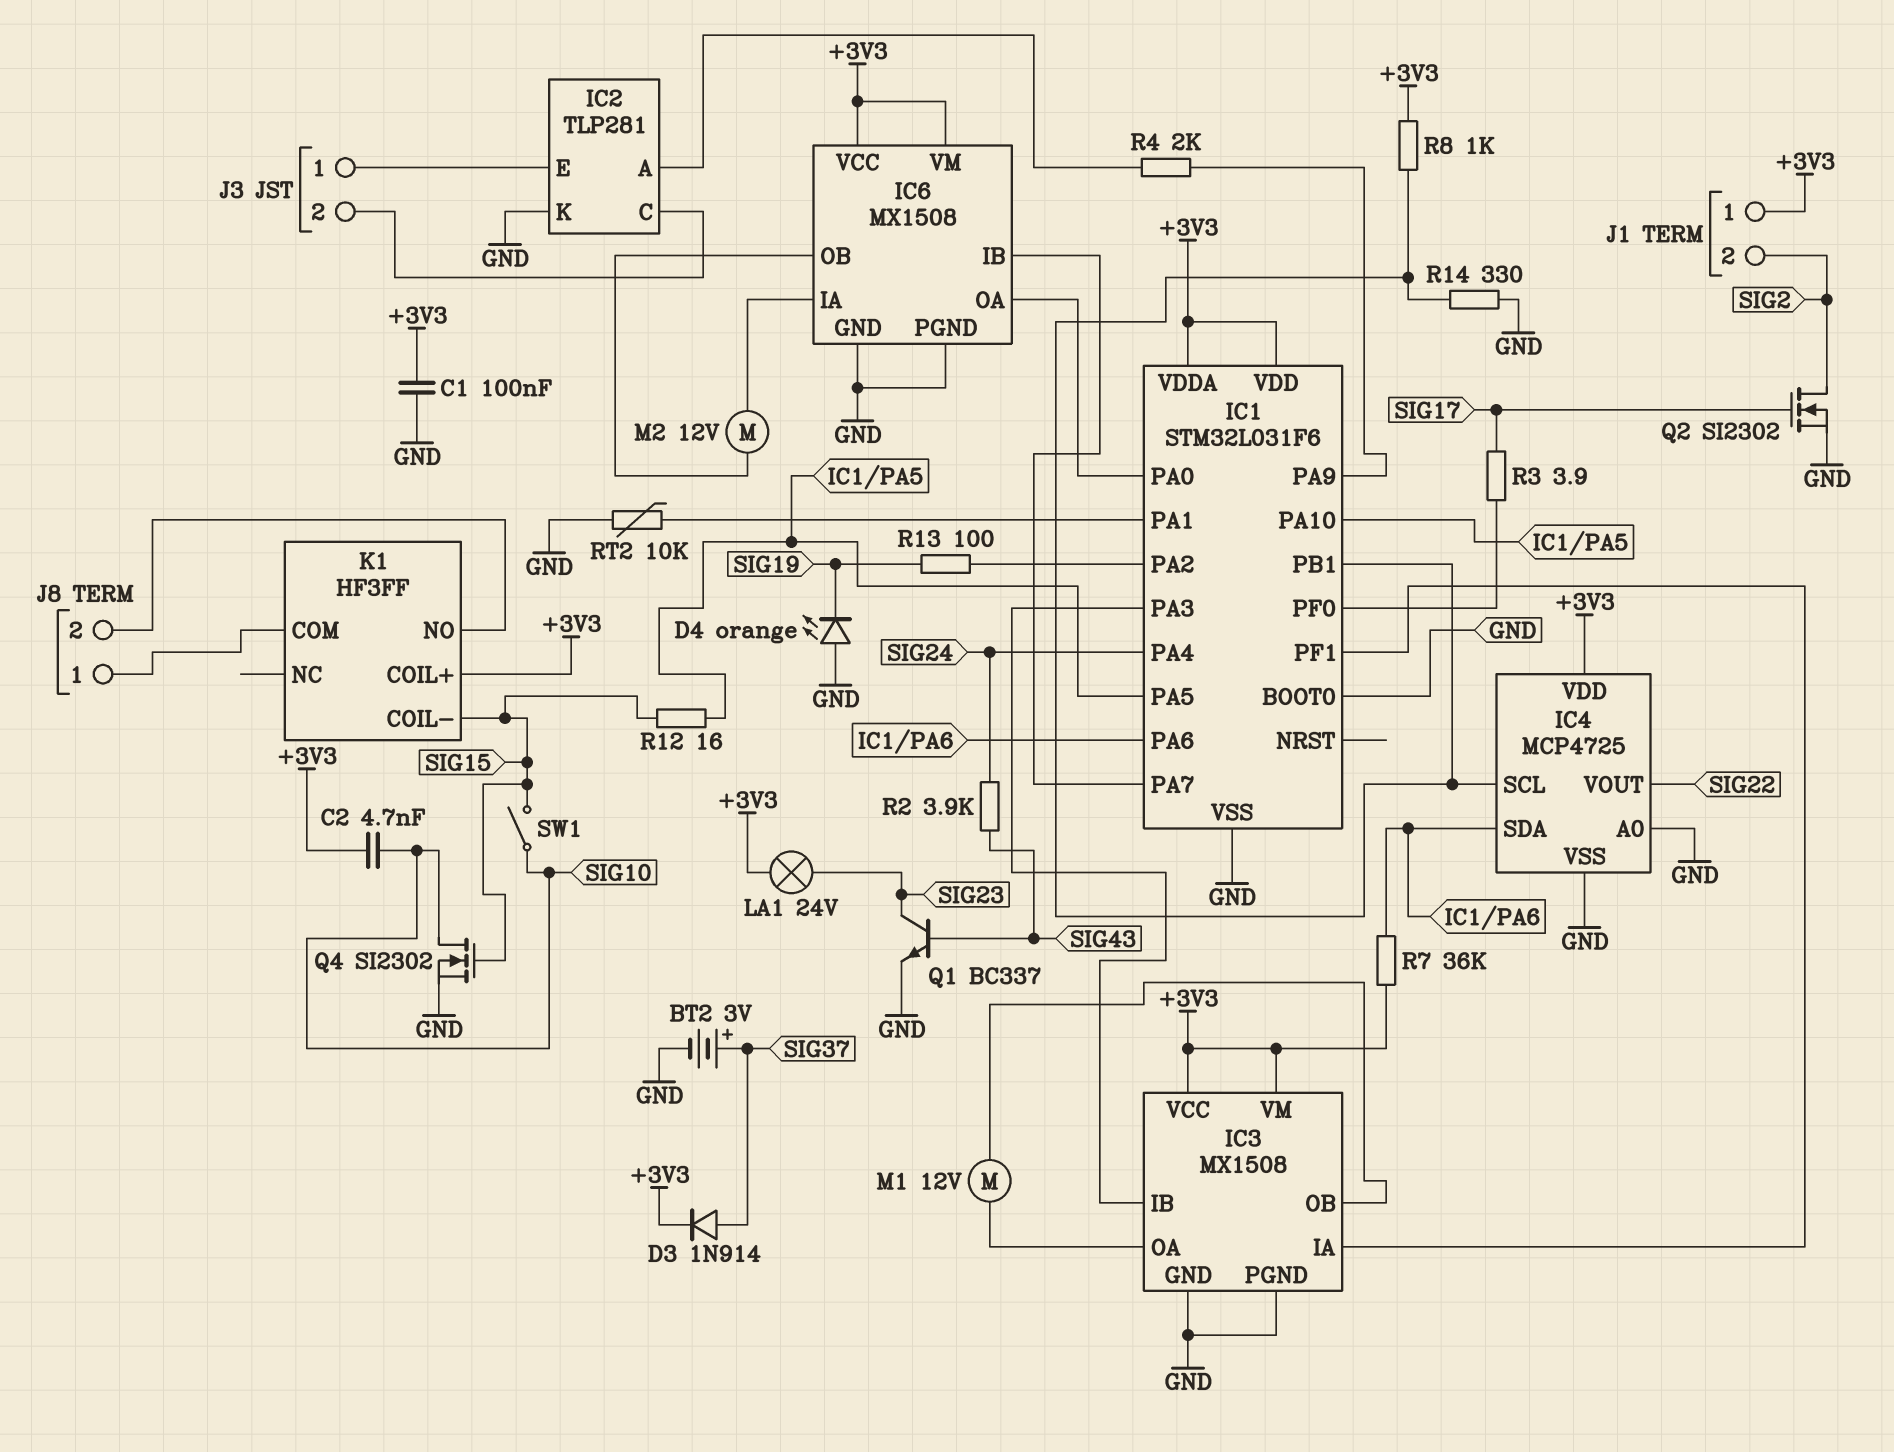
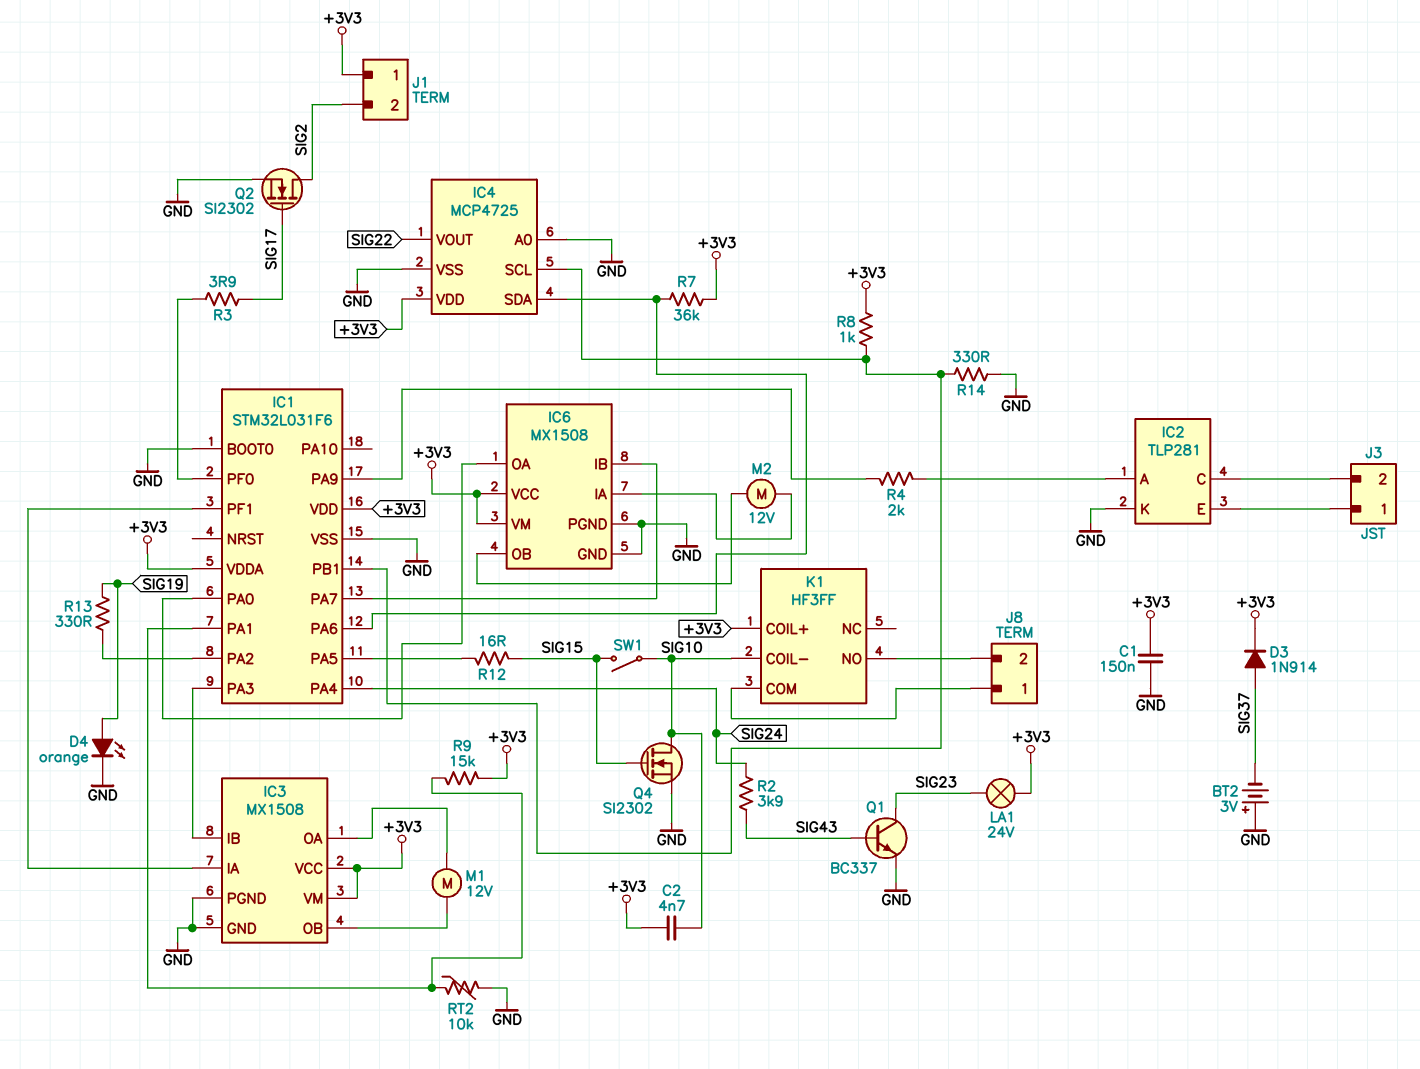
BT2: 3V (plus SIG37, minus GND) -> 3V (plus GND, minus SIG37)
C1: 100nF (+3V3, GND) -> 150nF (+3V3, GND)
D4: LED orange (A GND, K SIG19) -> LED orange (A SIG19, K GND)
IC1 pin PA10: IC1/PA5 -> none
K1 pin COIL-: SIG15 -> SIG10
R9: none -> 15k (+3V3, IC1/PA1)
R13: 100 (IC1/PA2, SIG19) -> 330 (IC1/PA2, SIG19)

